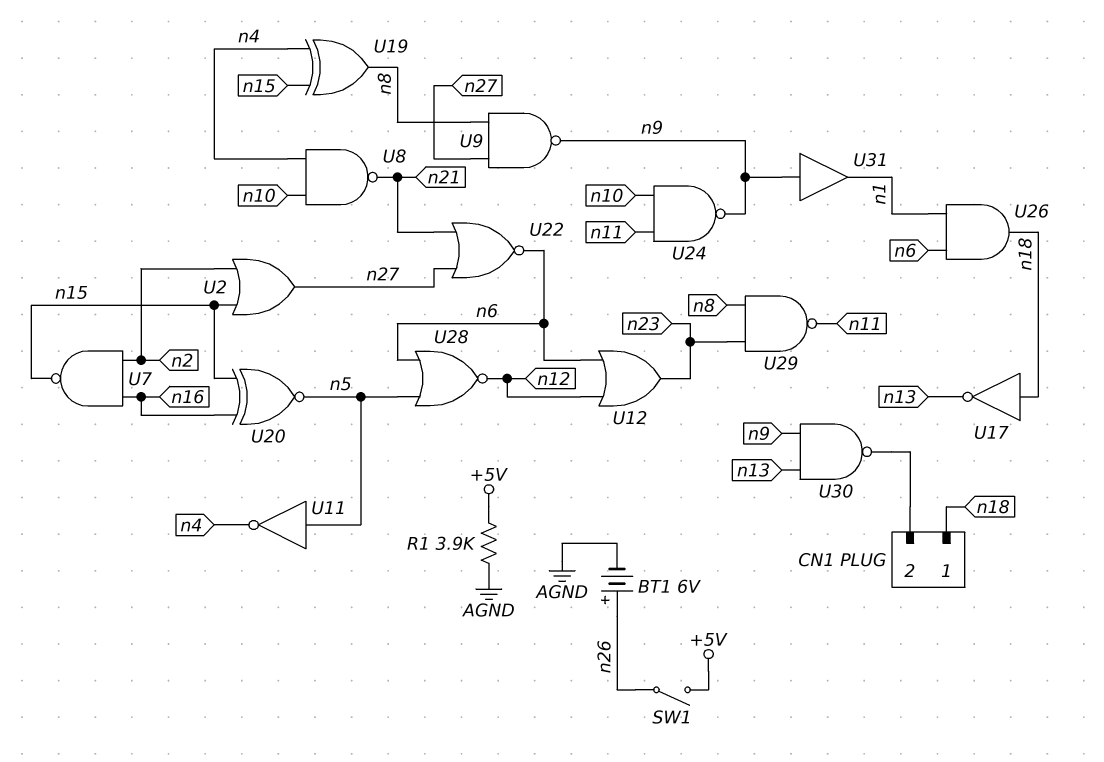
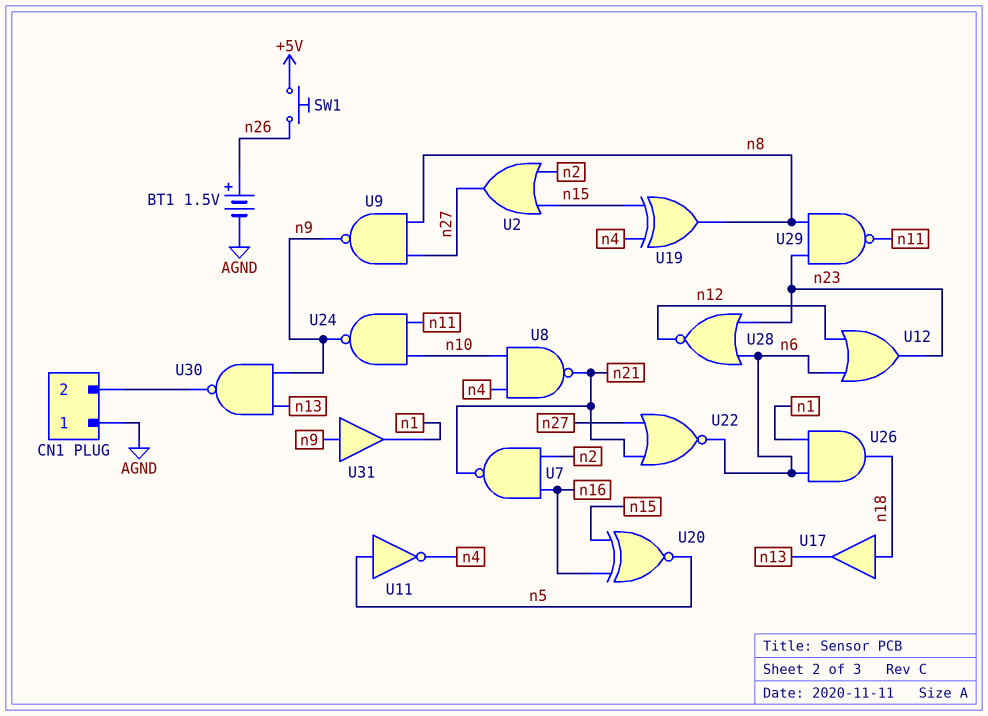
BT1: 6V (plus n26, minus AGND) -> 1.5V (plus n26, minus AGND)
CN1 pin 1: n18 -> AGND
R1: 3.9k (+5V, AGND) -> none
SW1: switch (+5V, n26) -> button (+5V, n26)
U7: NAND (in n2, in n16, out n15) -> NAND (in n2, in n16, out n21)
U17: NOT (in n18, out n13) -> buffer (in n18, out n13)
U28: NOR (in n5, in n6, out n12) -> NOR (in n6, in n23, out n12)

